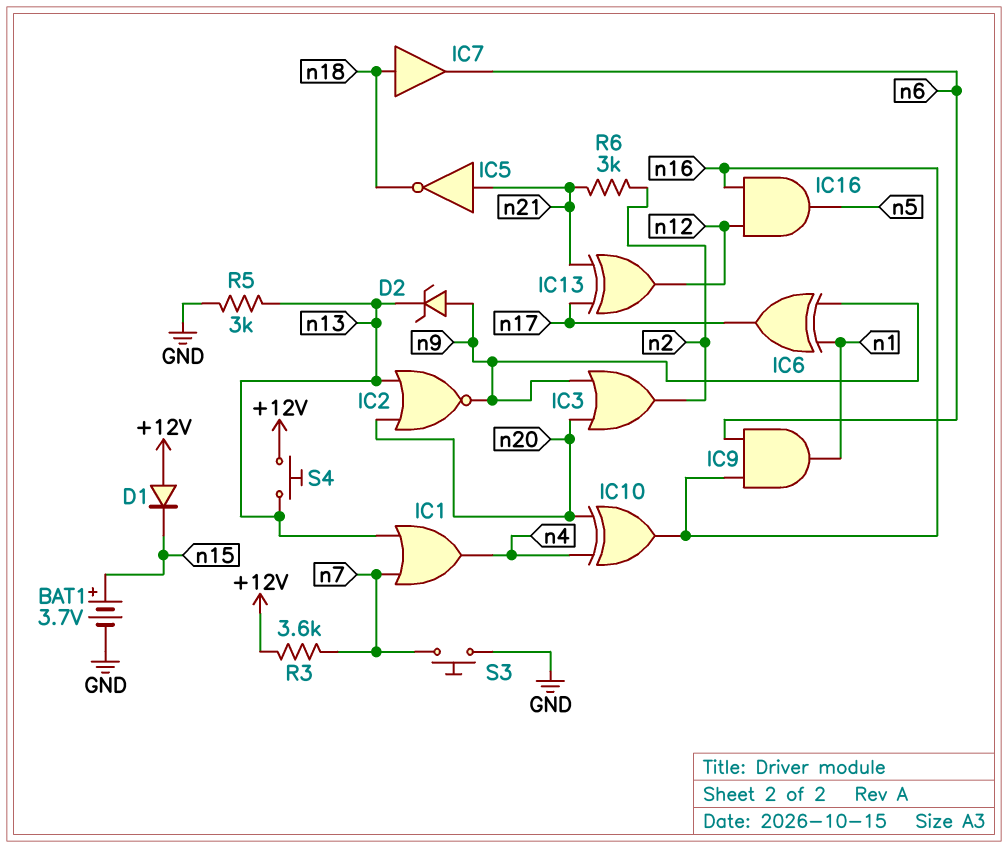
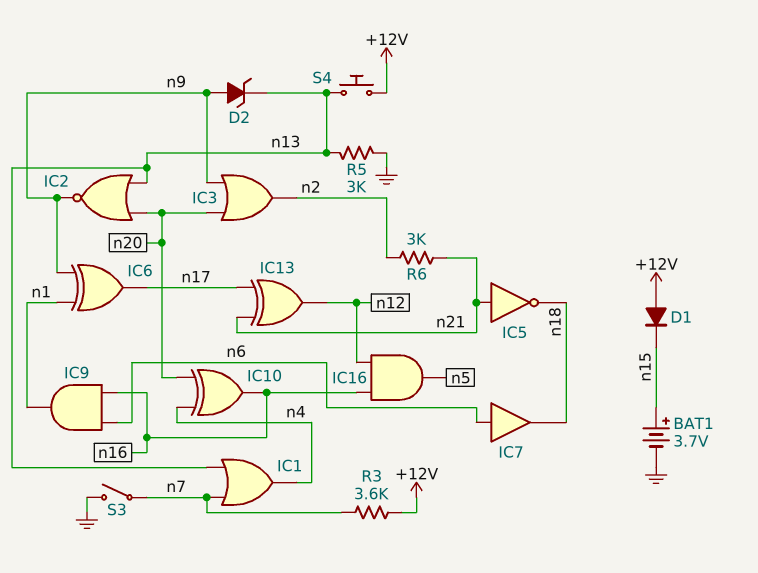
IC7: buffer (in n18, out n6) -> buffer (in n6, out n18)
S3: button (GND, n7) -> switch (GND, n7)

